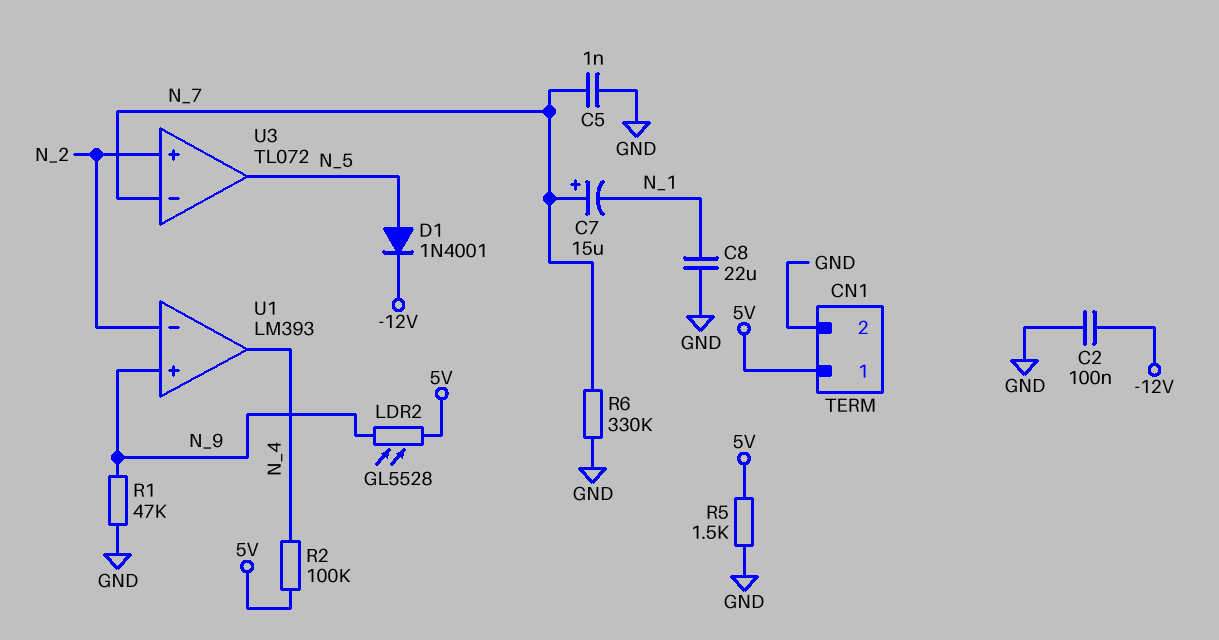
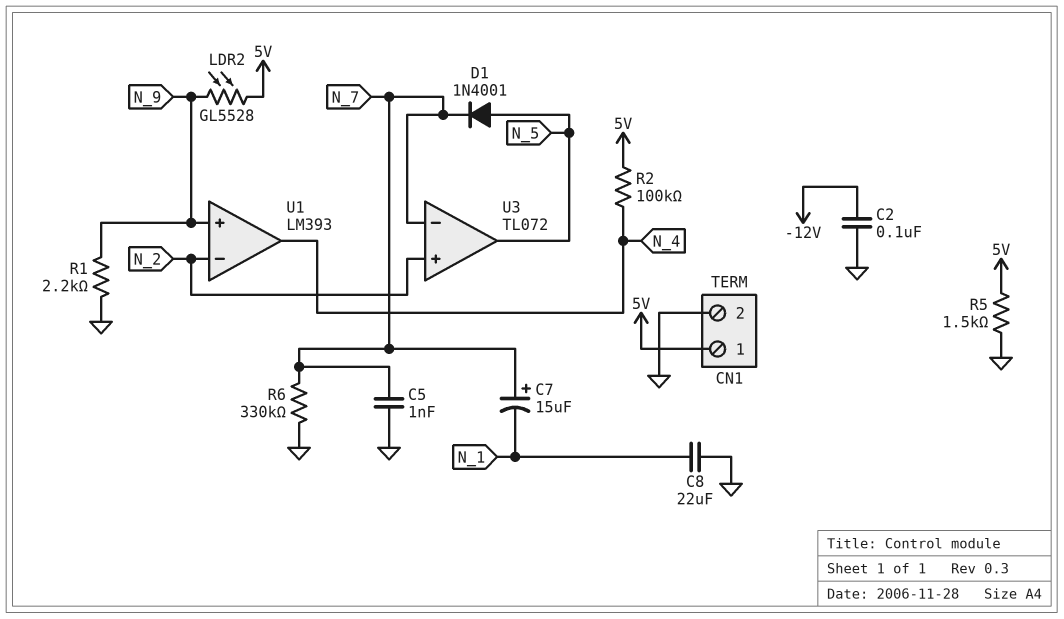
D1: diode 1N4001 (A N_5, K -12V) -> diode 1N4001 (A N_5, K N_7)
R1: 47k (GND, N_9) -> 2.2k (GND, N_9)

